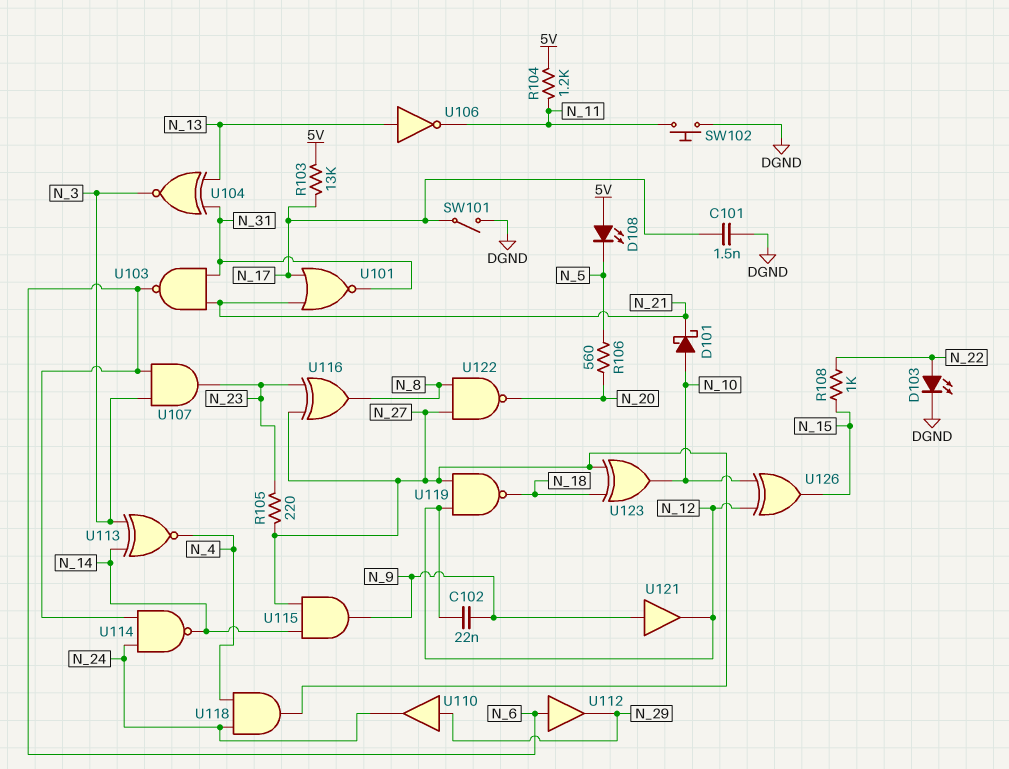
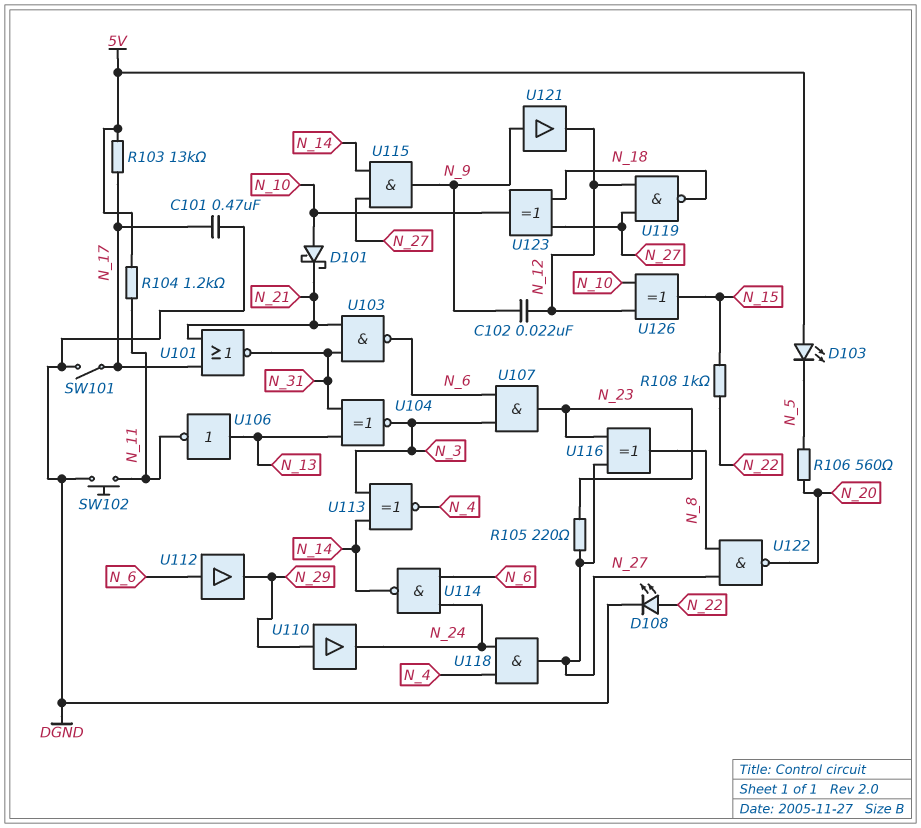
C101: 1.5nF (DGND, N_17) -> 470nF (DGND, N_17)
D103: LED (A N_22, K DGND) -> LED (A 5V, K N_5)
D108: LED (A 5V, K N_5) -> LED (A N_22, K DGND)

